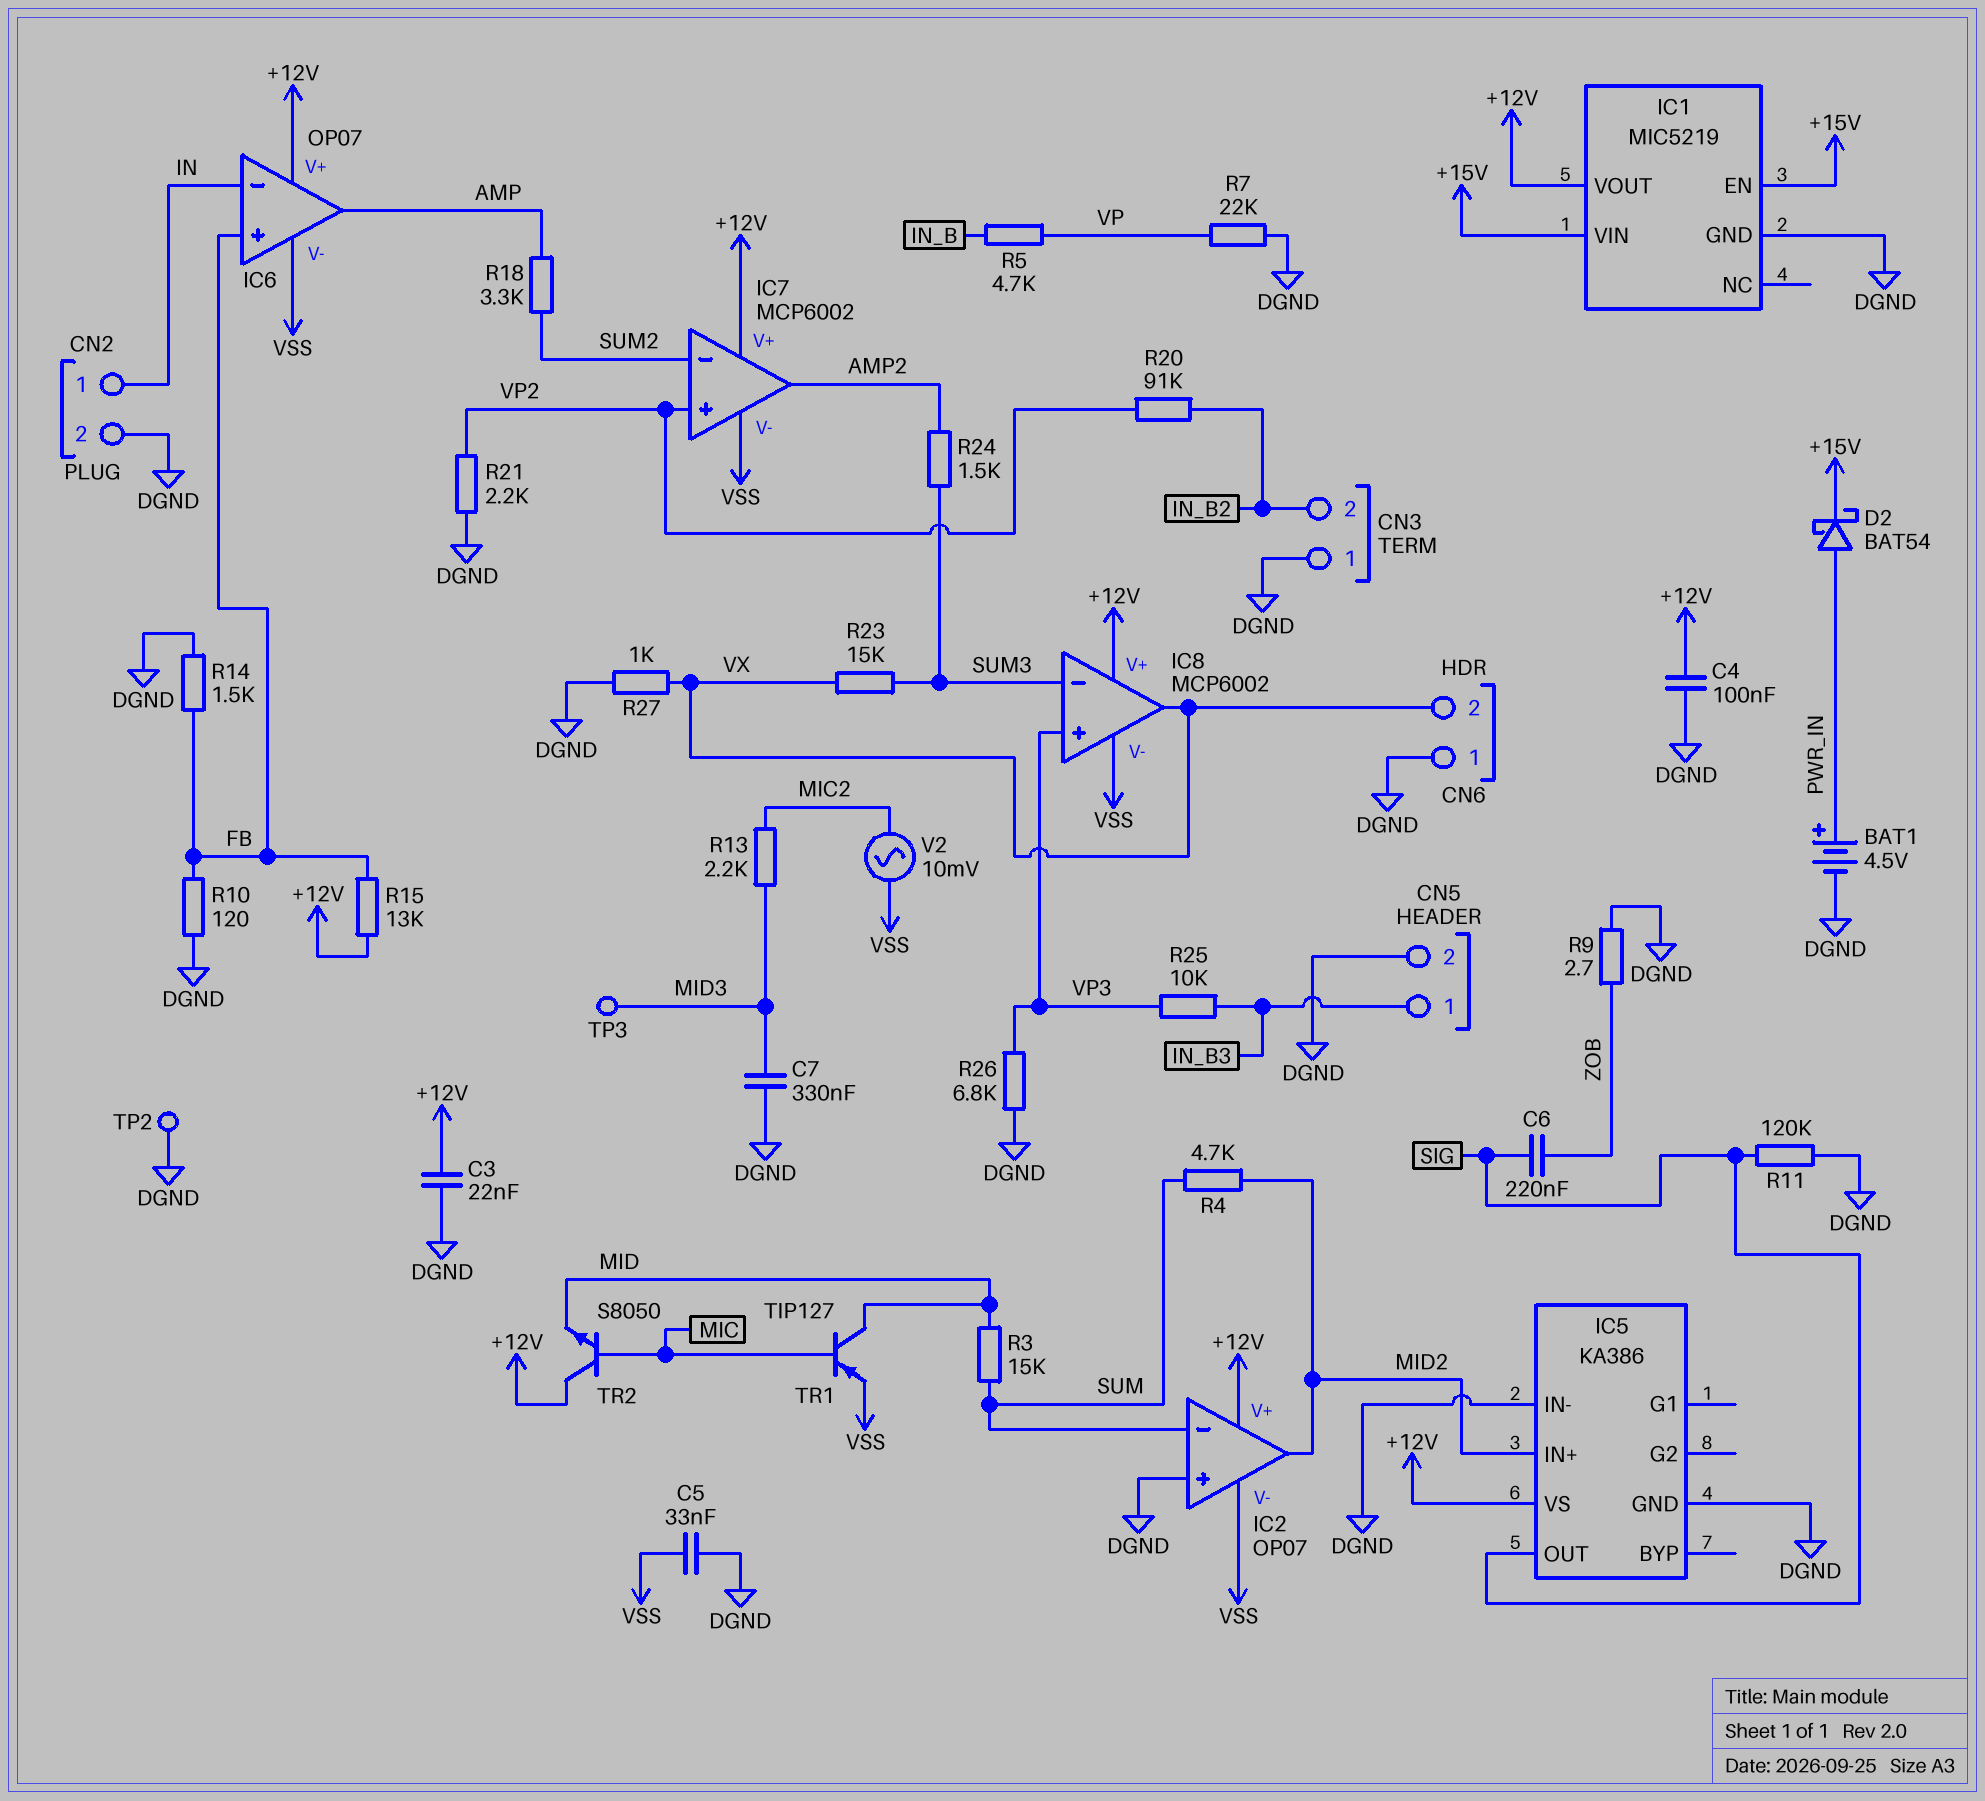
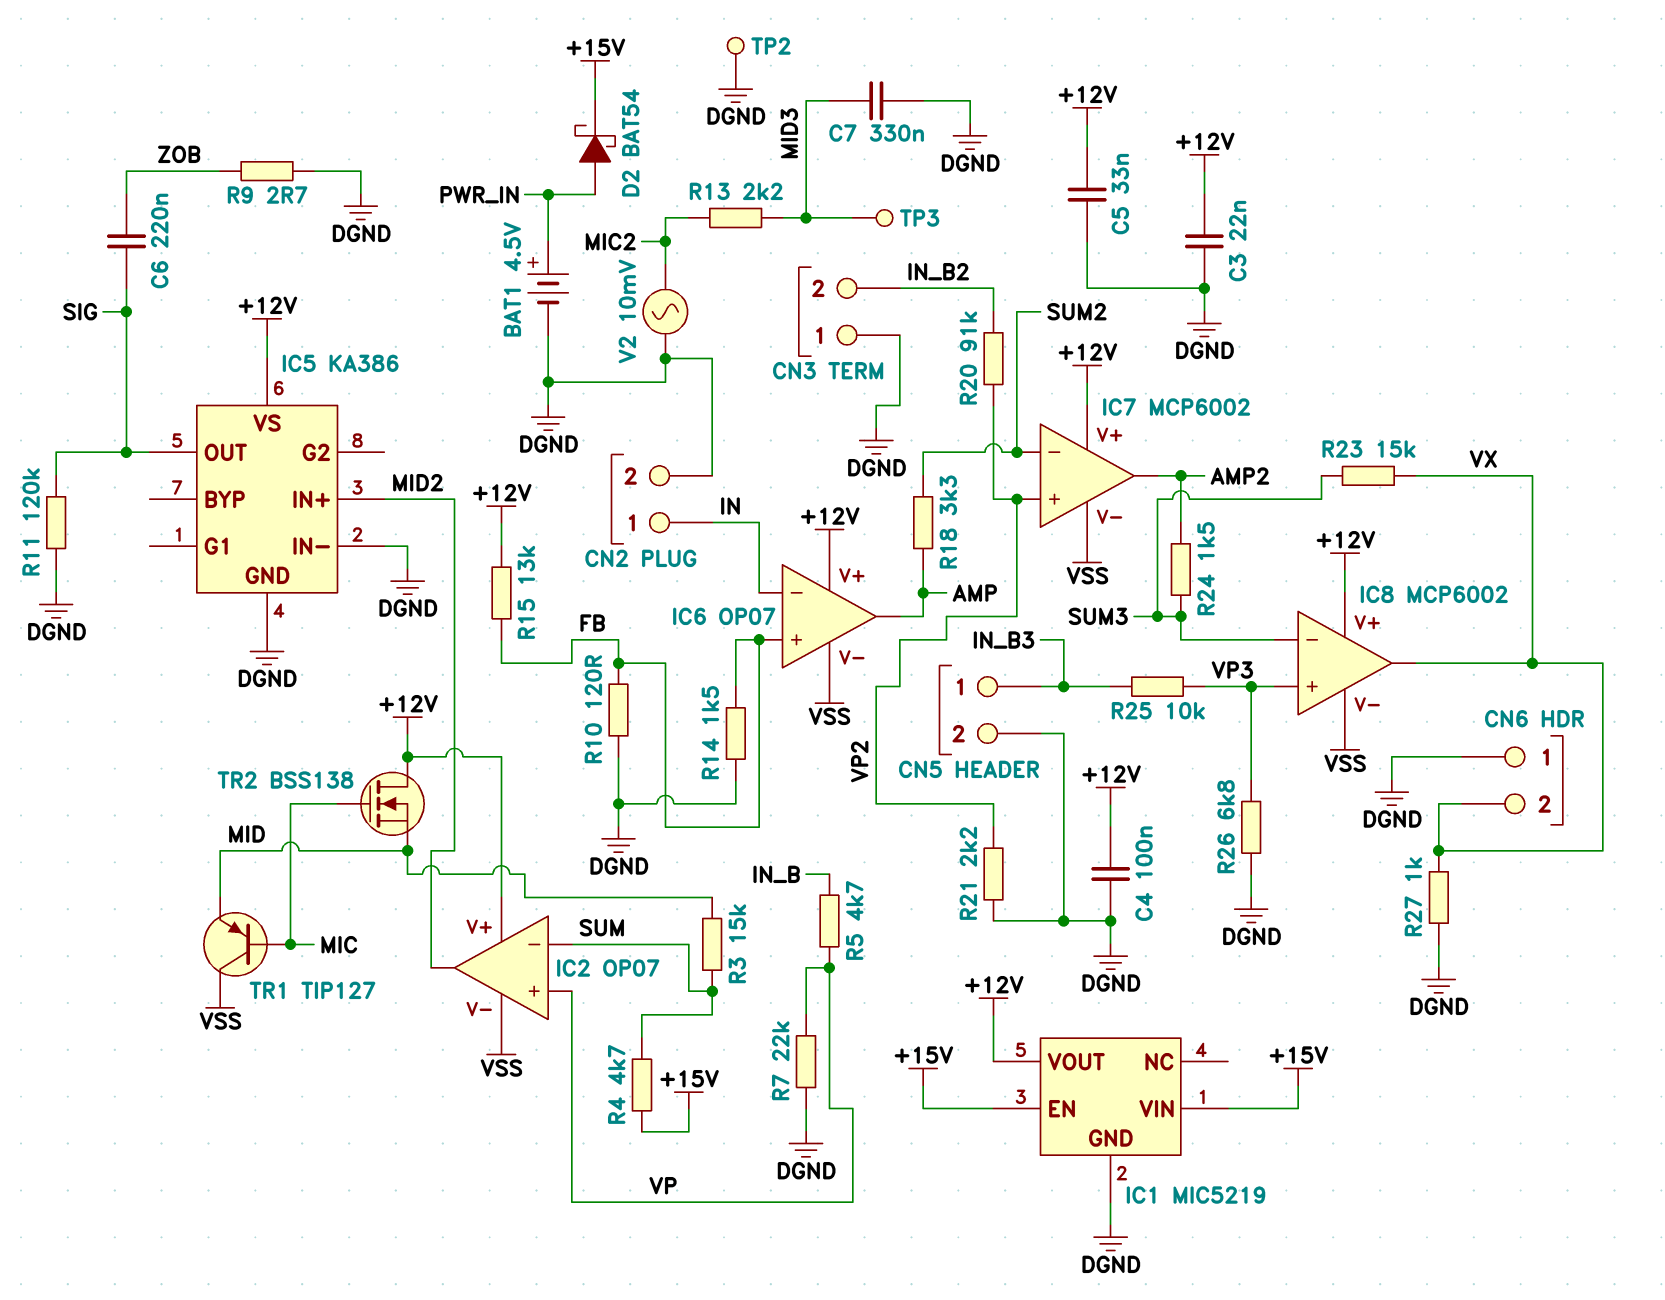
C5: 33nF (DGND, VSS) -> 33nF (+12V, DGND)
IC2 pin in+: DGND -> VP
R4: 4.7k (MID2, SUM) -> 4.7k (+15V, SUM)
TR1: PNP TIP127 (B MIC, C MID, E VSS) -> PNP TIP127 (B MIC, C VSS, E MID)
TR2: NPN S8050 (B MIC, C +12V, E MID) -> NMOS BSS138 (G MIC, D +12V, S MID)
V2: AC 10mV (MIC2, VSS) -> AC 10mV (DGND, MIC2)

